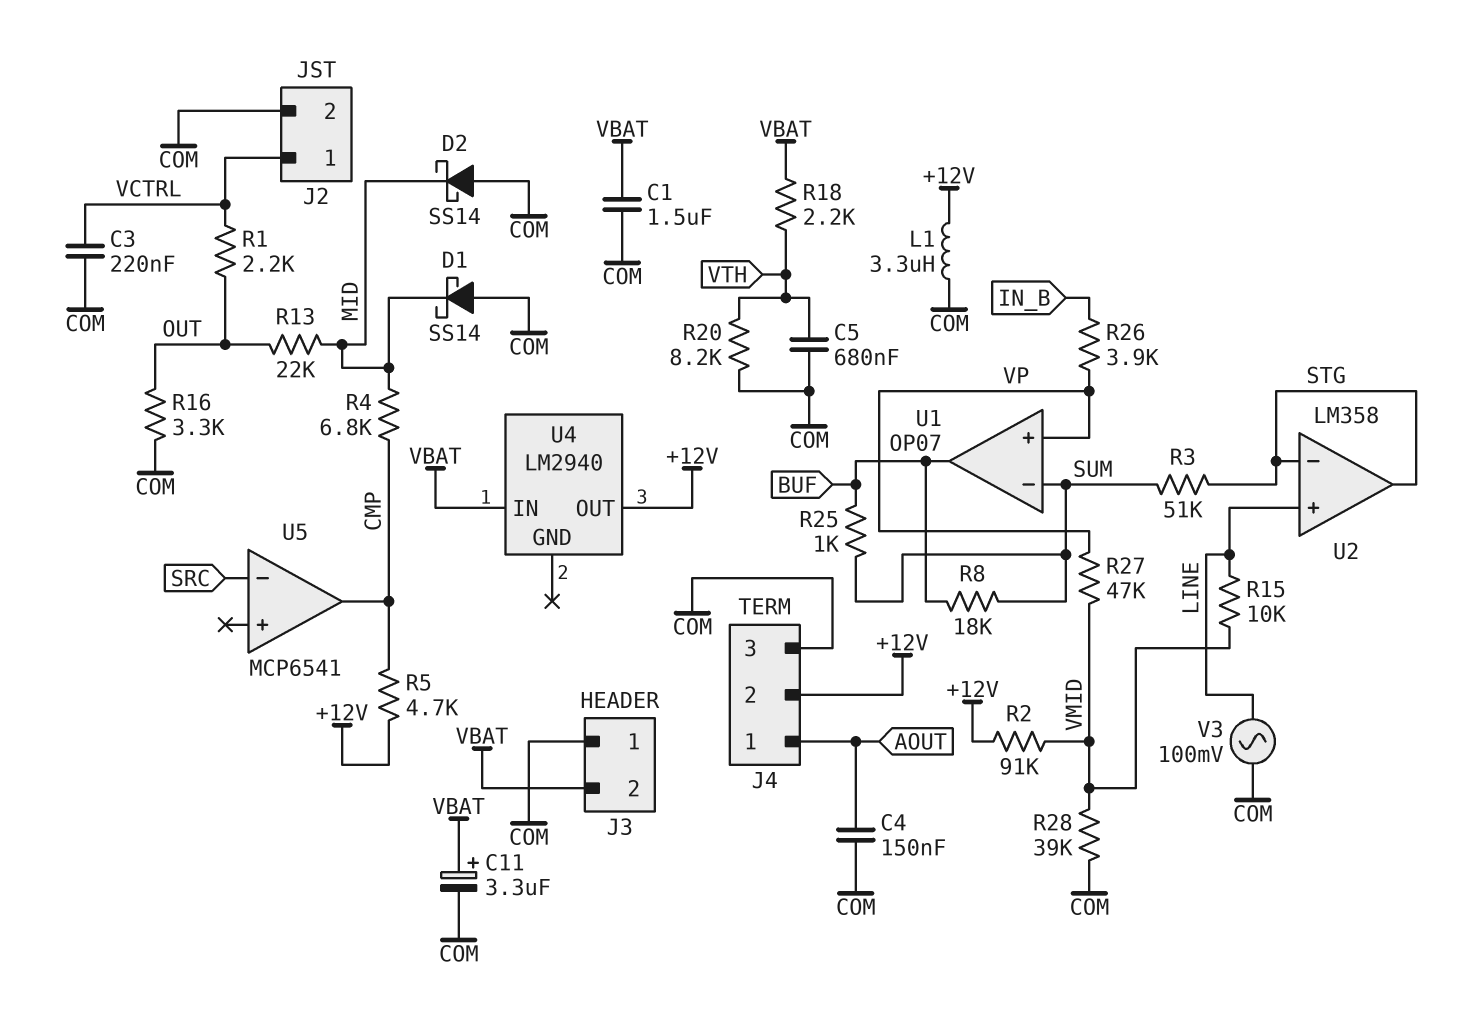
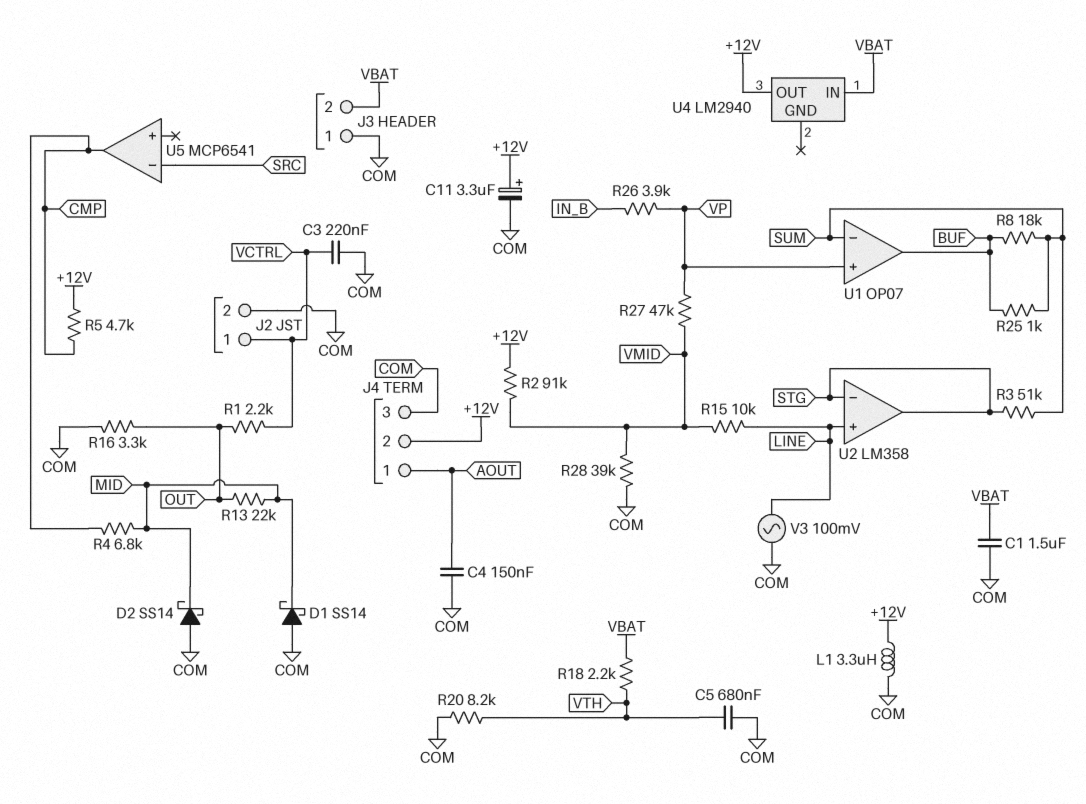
C11: 3.3uF (plus VBAT, minus COM) -> 3.3uF (plus +12V, minus COM)

